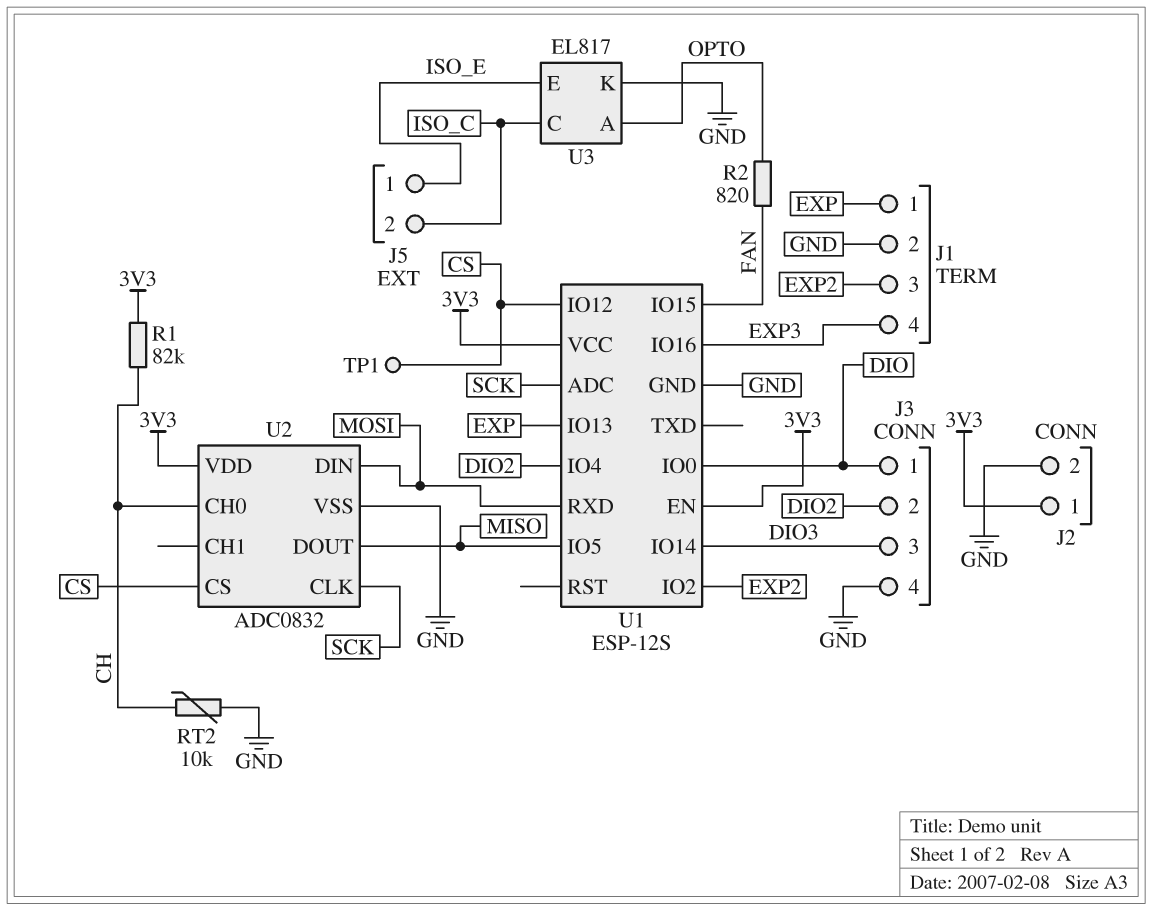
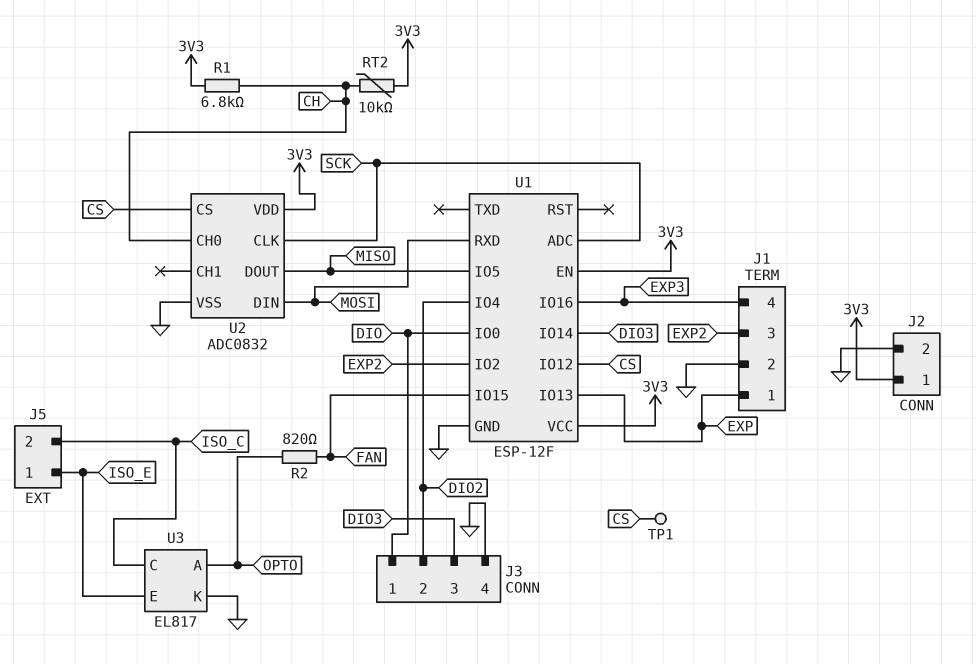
R1: 82k (3V3, CH) -> 6.8k (3V3, CH)
RT2: 10k (CH, GND) -> 10k (3V3, CH)
U1: ESP-12S -> ESP-12F

